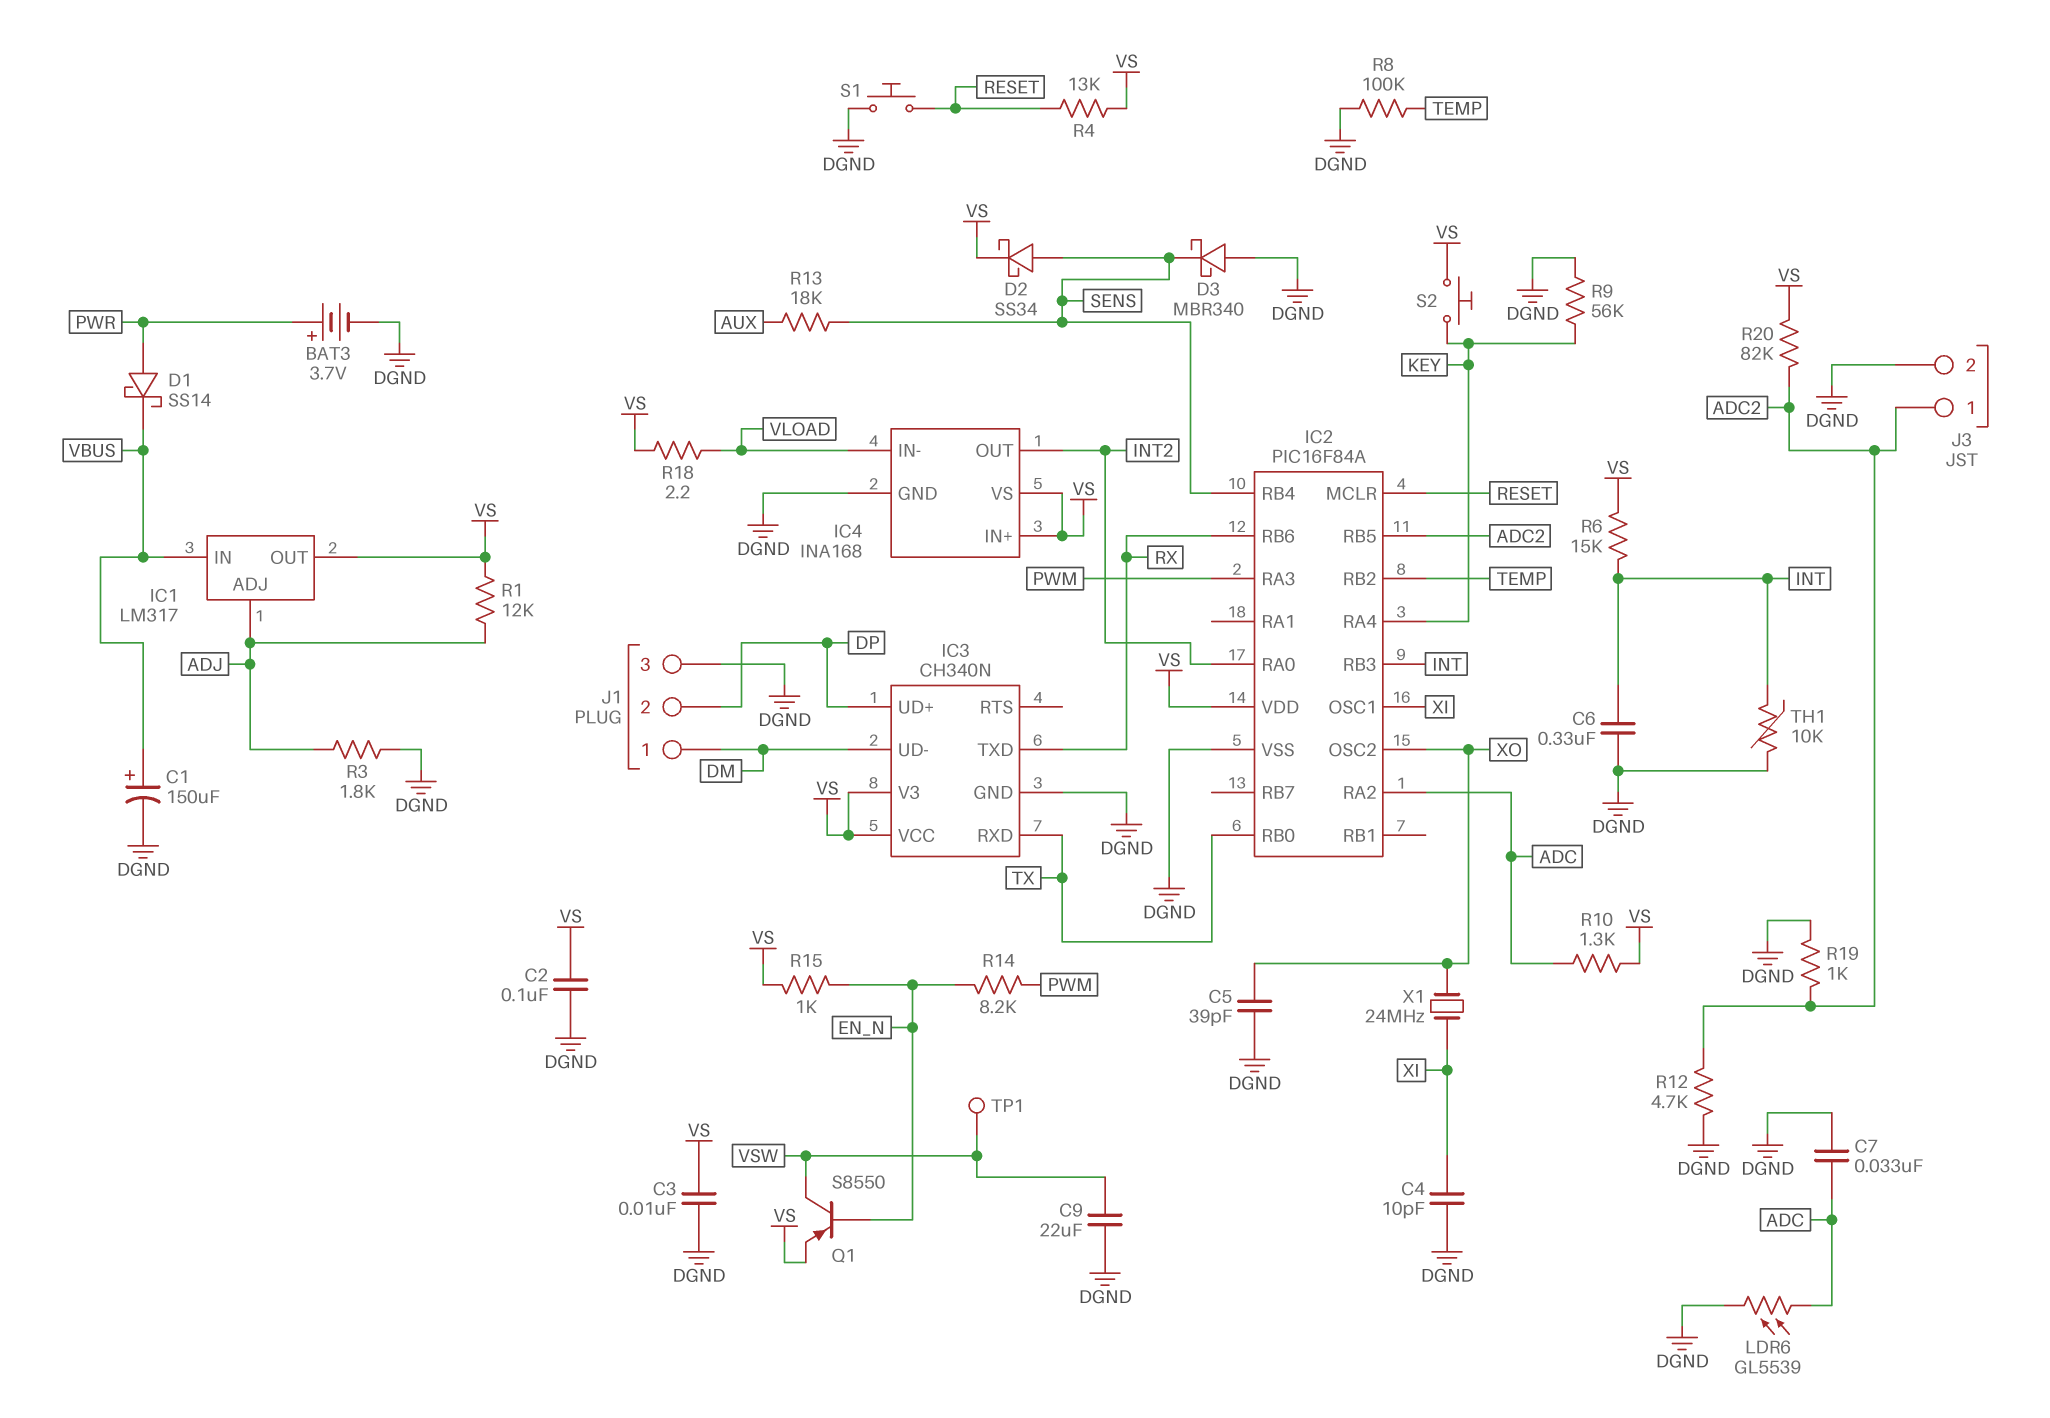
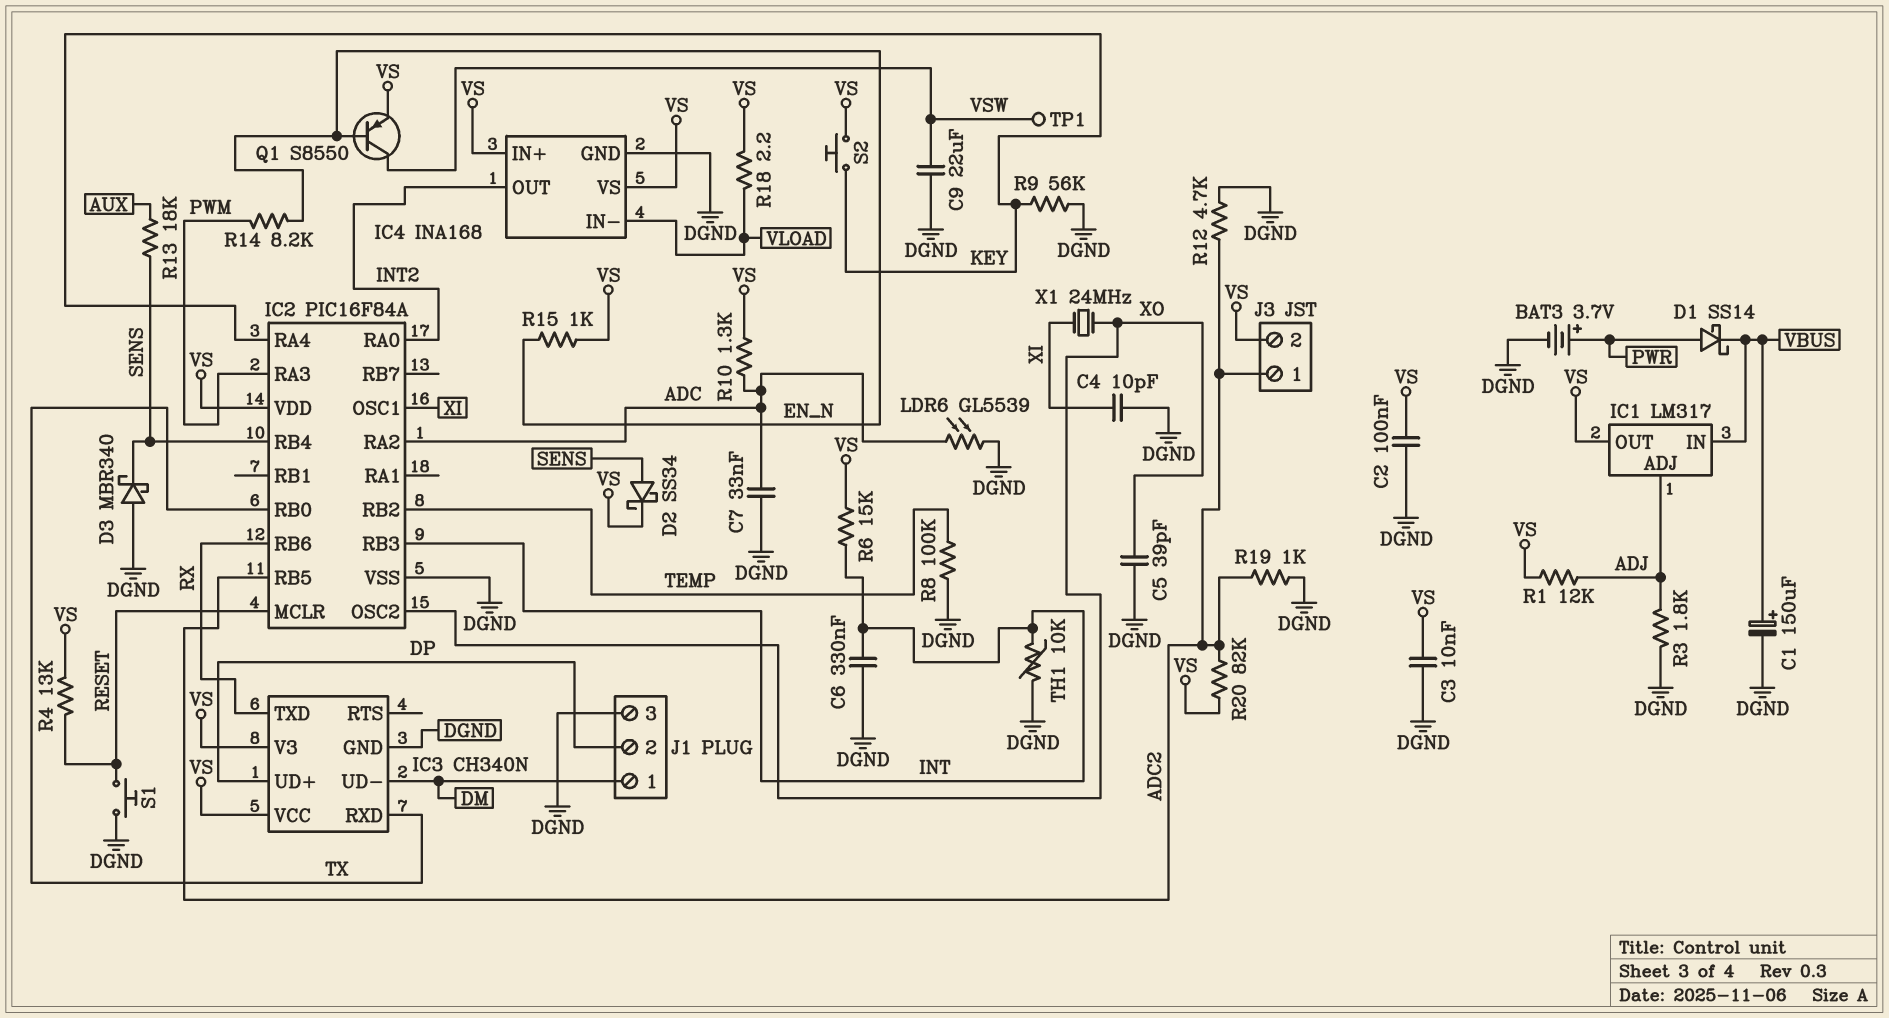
J3 pin 2: DGND -> VS

